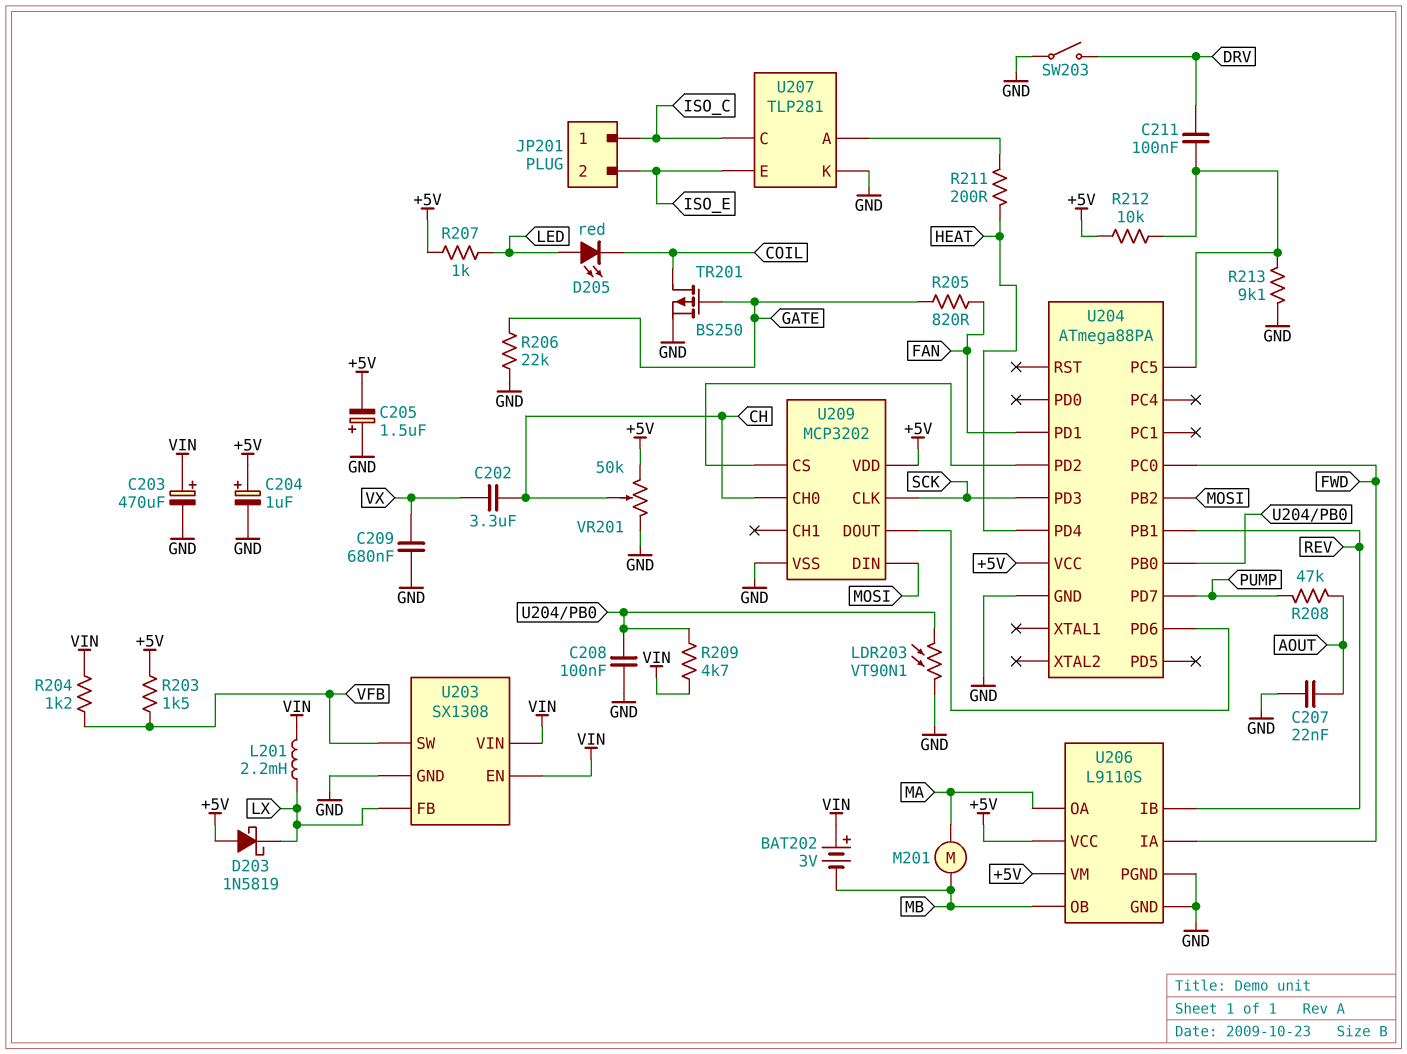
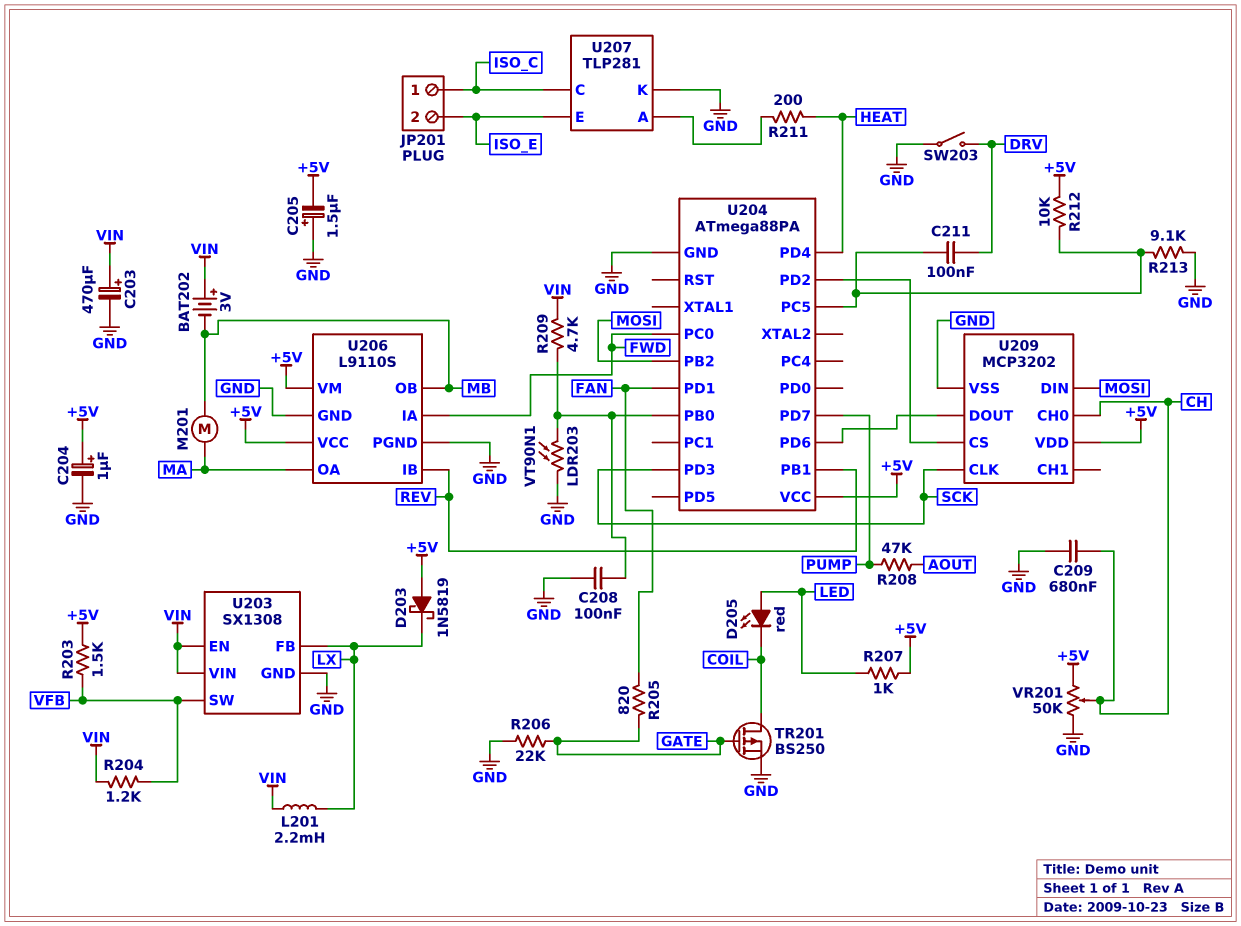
C202: 3.3uF (CH, VX) -> none
C207: 22nF (AOUT, GND) -> none
C209: 680nF (GND, VX) -> 680nF (CH, GND)

